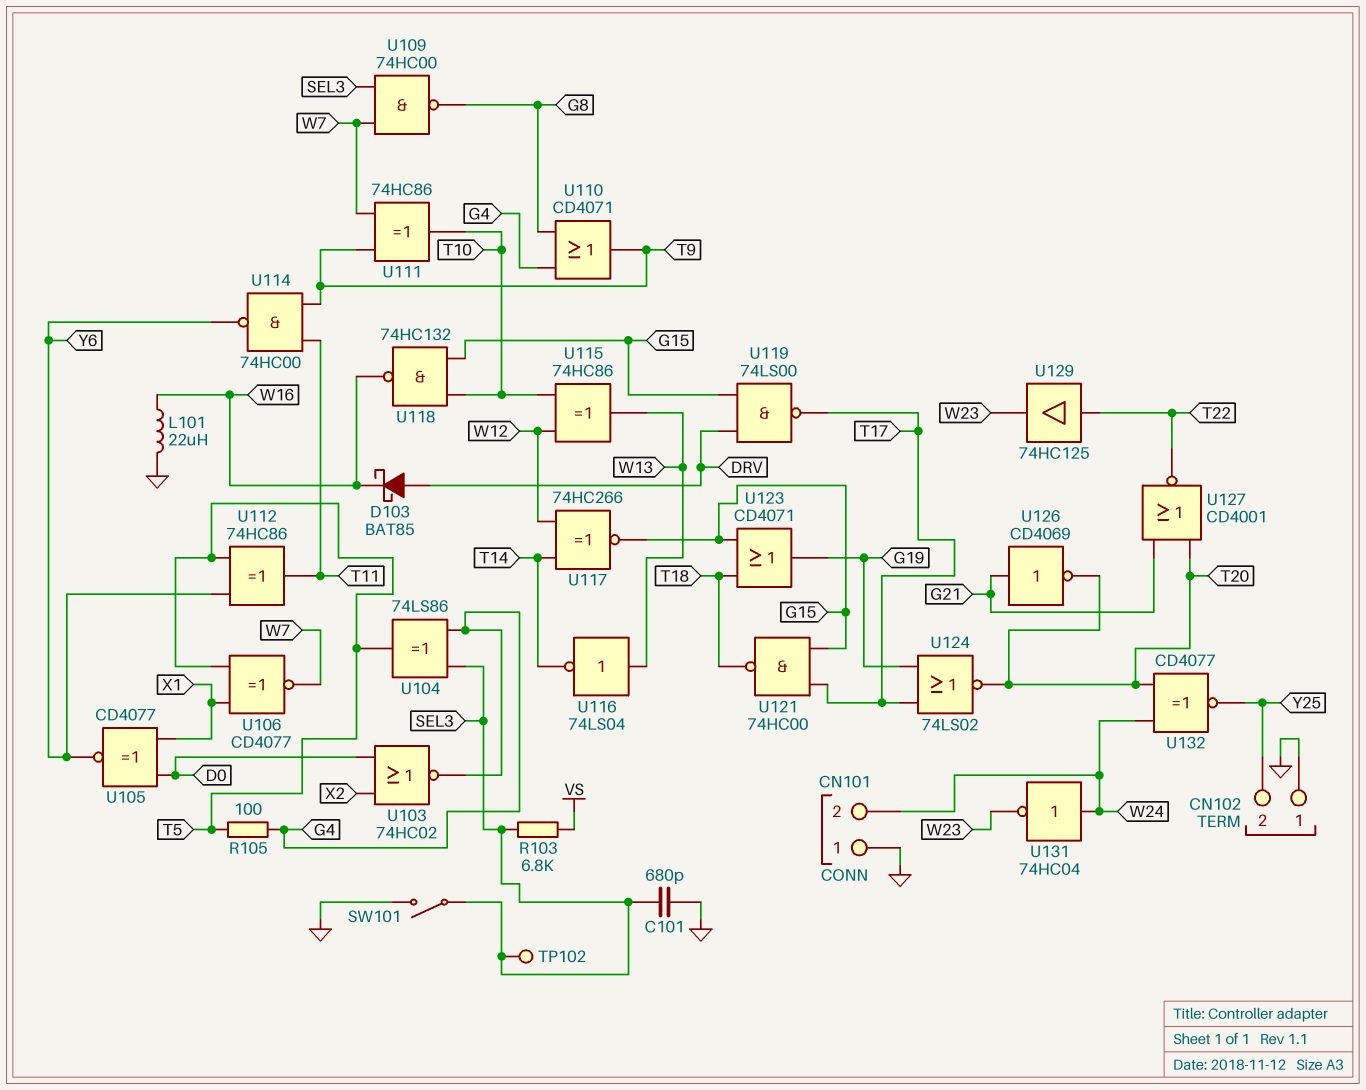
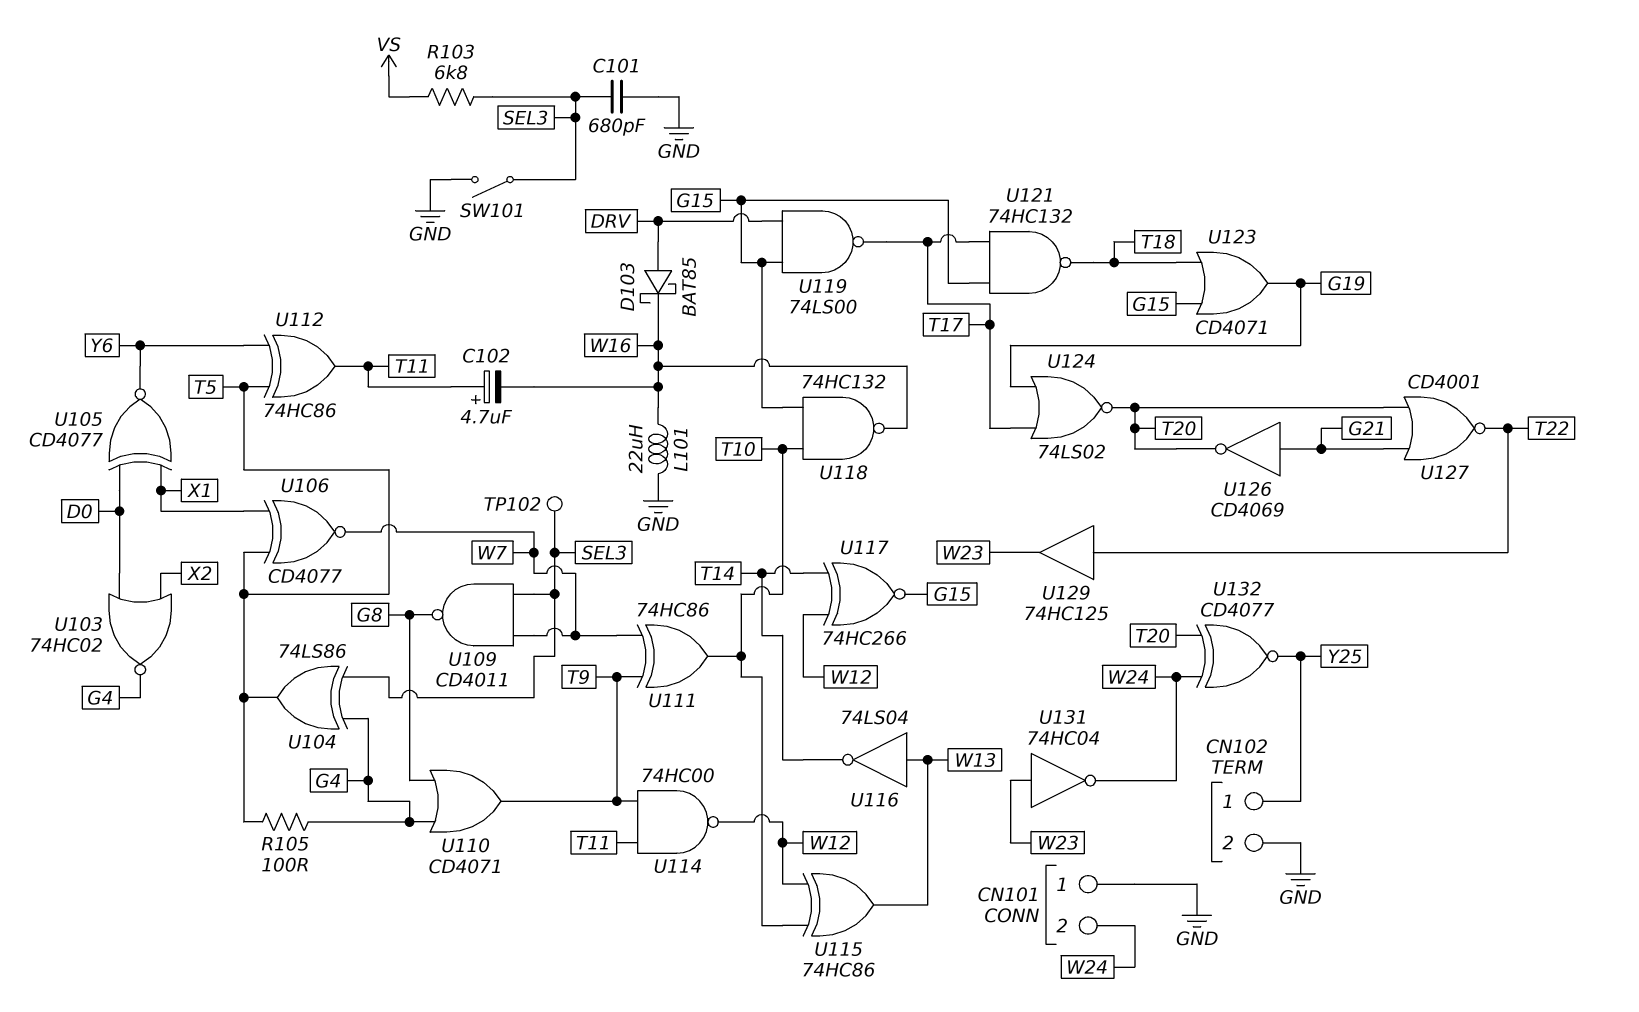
C102: none -> 4.7uF (plus T11, minus W16)
CN102 pin 1: GND -> Y25
CN102 pin 2: Y25 -> GND
U109: NAND 74HC00 (in SEL3, in W7, out G8) -> NAND CD4011 (in SEL3, in W7, out G8)
U114: NAND 74HC00 (in T9, in T11, out Y6) -> NAND 74HC00 (in T9, in T11, out W12)
U121: NAND 74HC00 (in G15, in T17, out T18) -> NAND 74HC132 (in G15, in T17, out T18)
U131: NOT 74HC04 (in W24, out W23) -> NOT 74HC04 (in W23, out W24)

